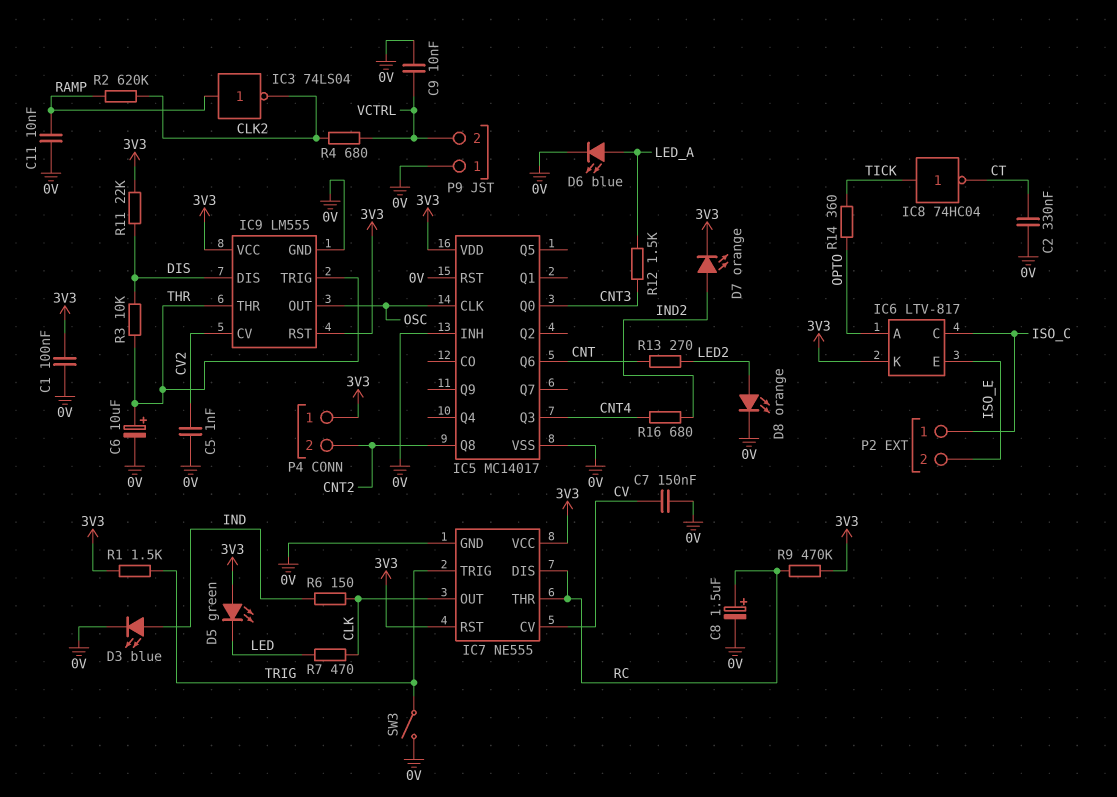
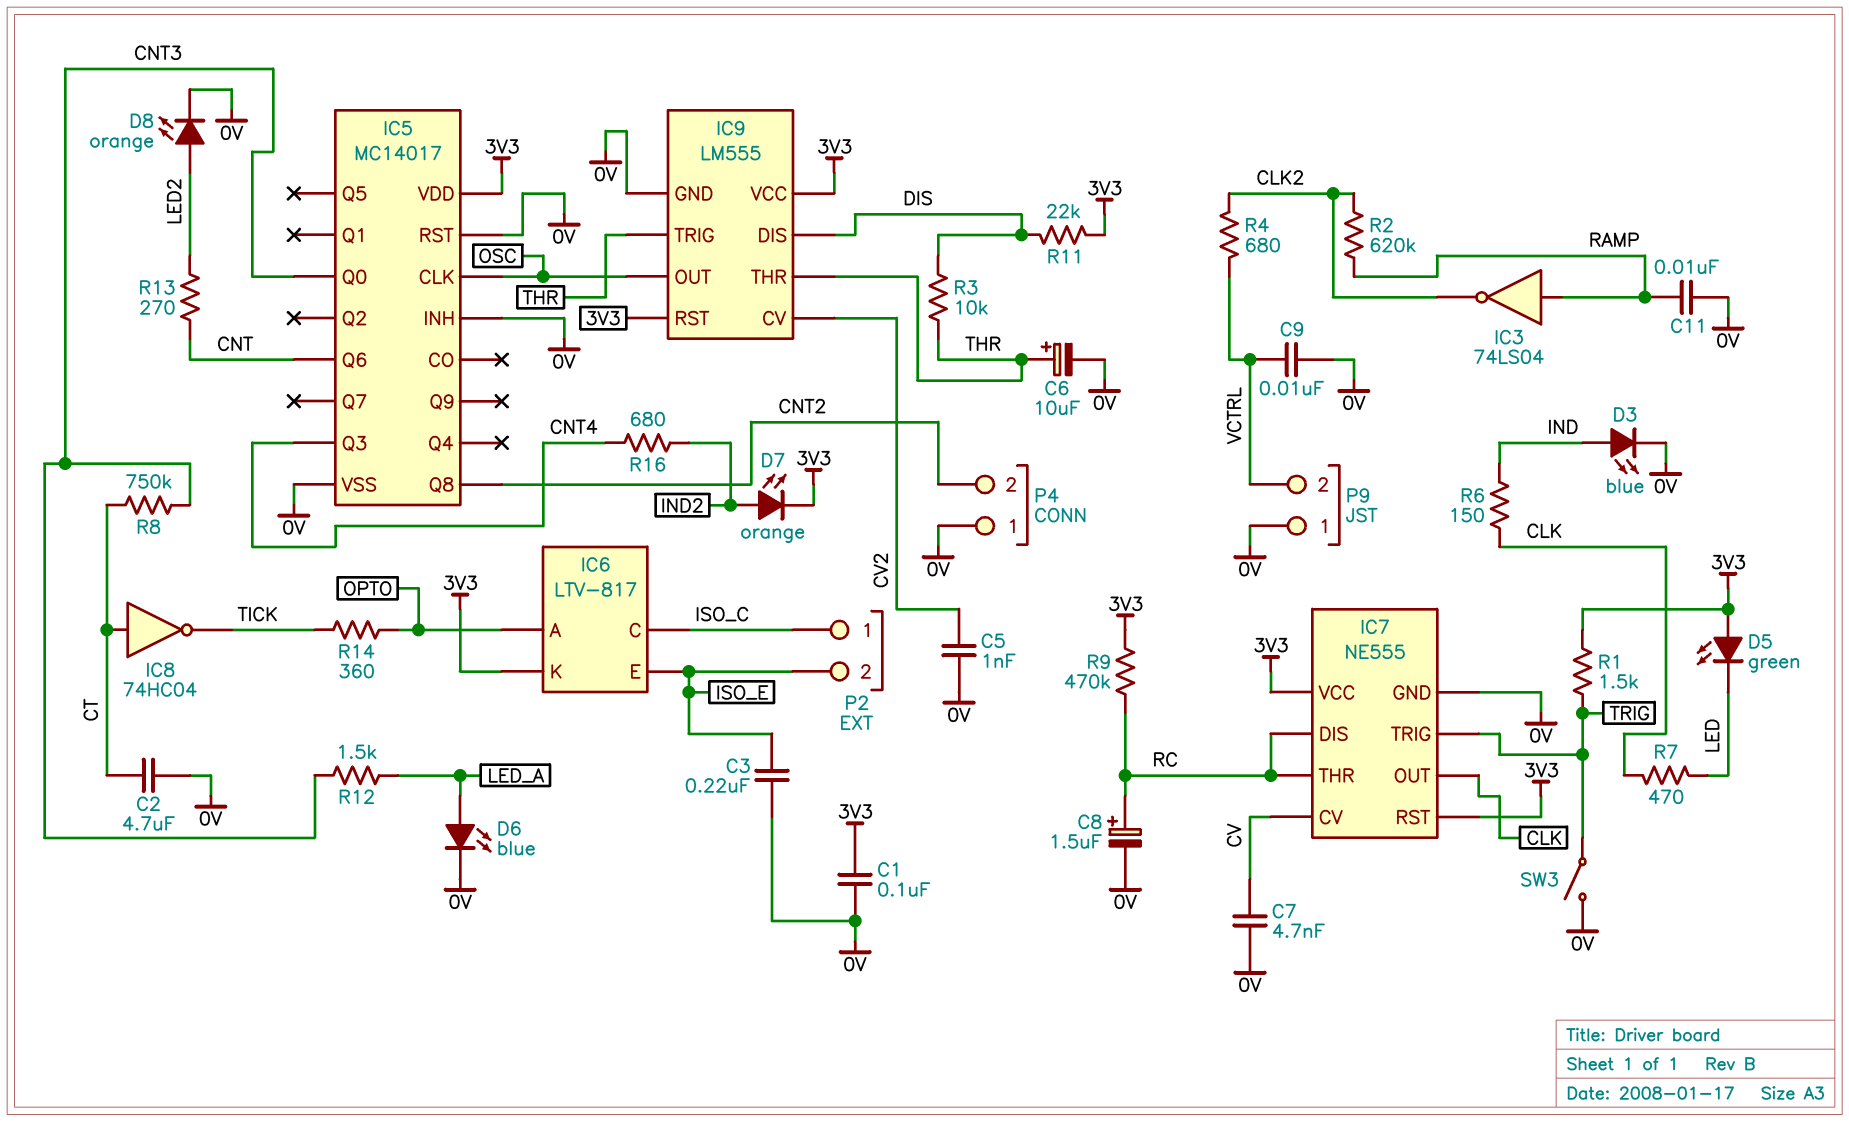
C2: 330nF (0V, CT) -> 4.7uF (0V, CT)
C3: none -> 220nF (0V, ISO_E)
C7: 150nF (0V, CV) -> 4.7nF (0V, CV)
IC8: NOT 74HC04 (in TICK, out CT) -> NOT 74HC04 (in CT, out TICK)
P4 pin 1: 3V3 -> 0V
R8: none -> 750k (CNT3, CT)

